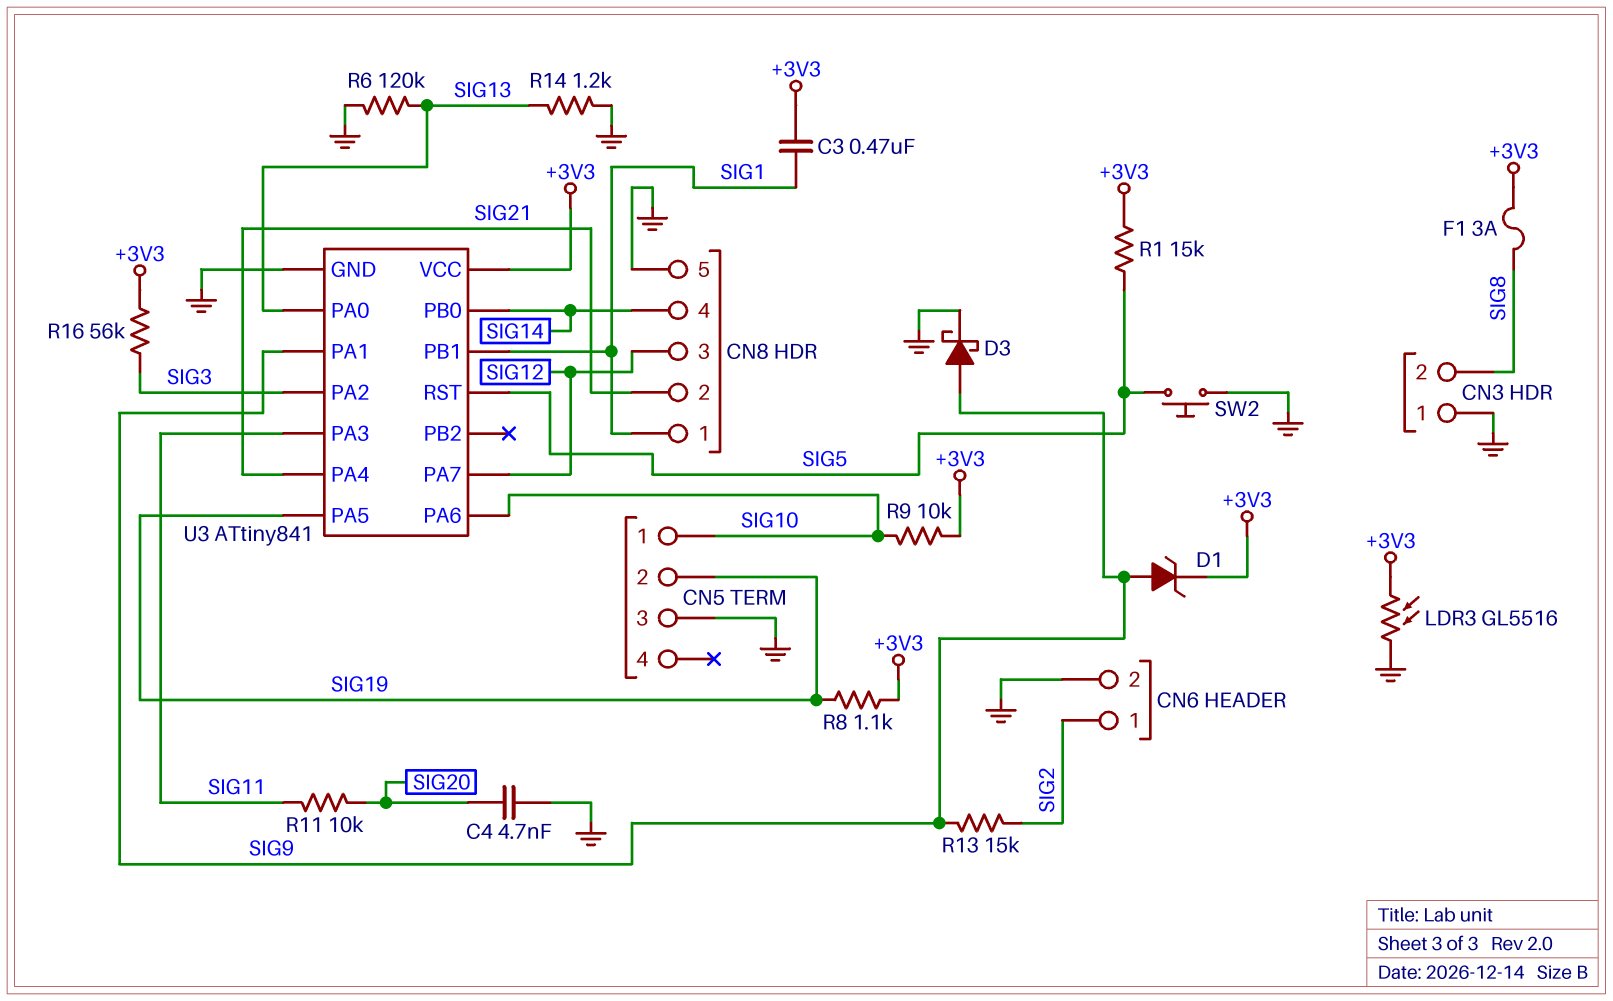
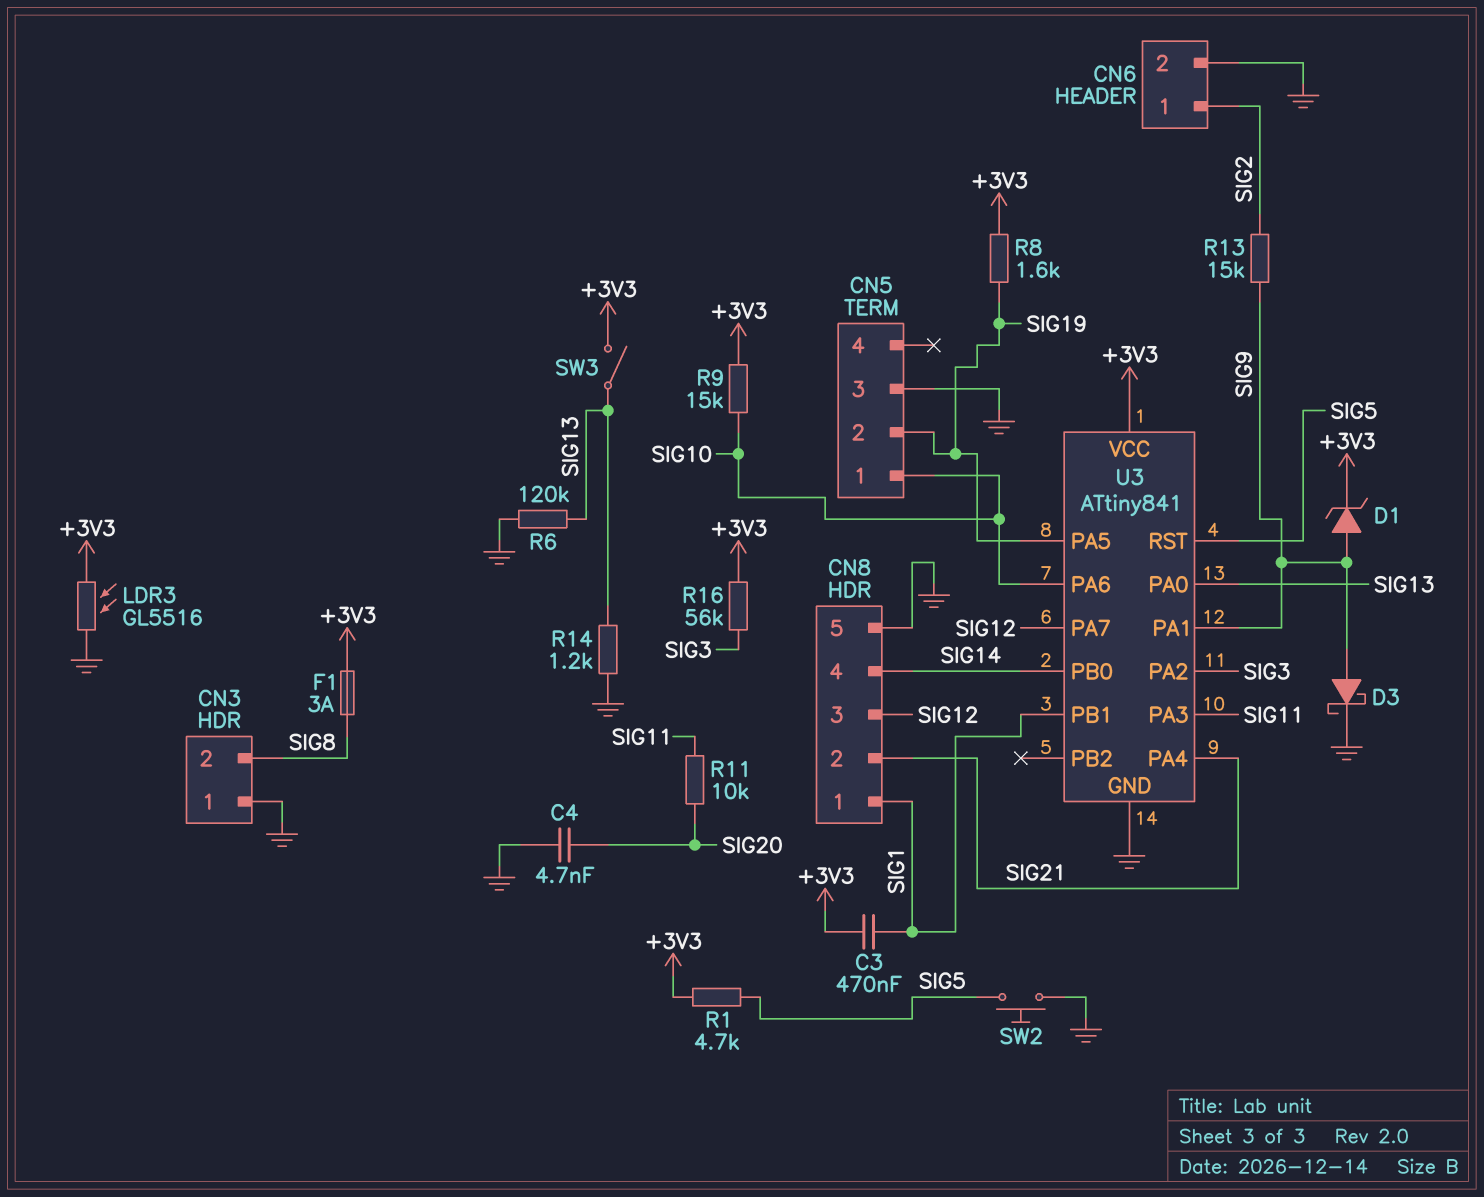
R1: 15k (+3V3, SIG5) -> 4.7k (+3V3, SIG5)
R8: 1.1k (+3V3, SIG19) -> 1.6k (+3V3, SIG19)
R9: 10k (+3V3, SIG10) -> 15k (+3V3, SIG10)
SW3: none -> switch (+3V3, SIG13)

